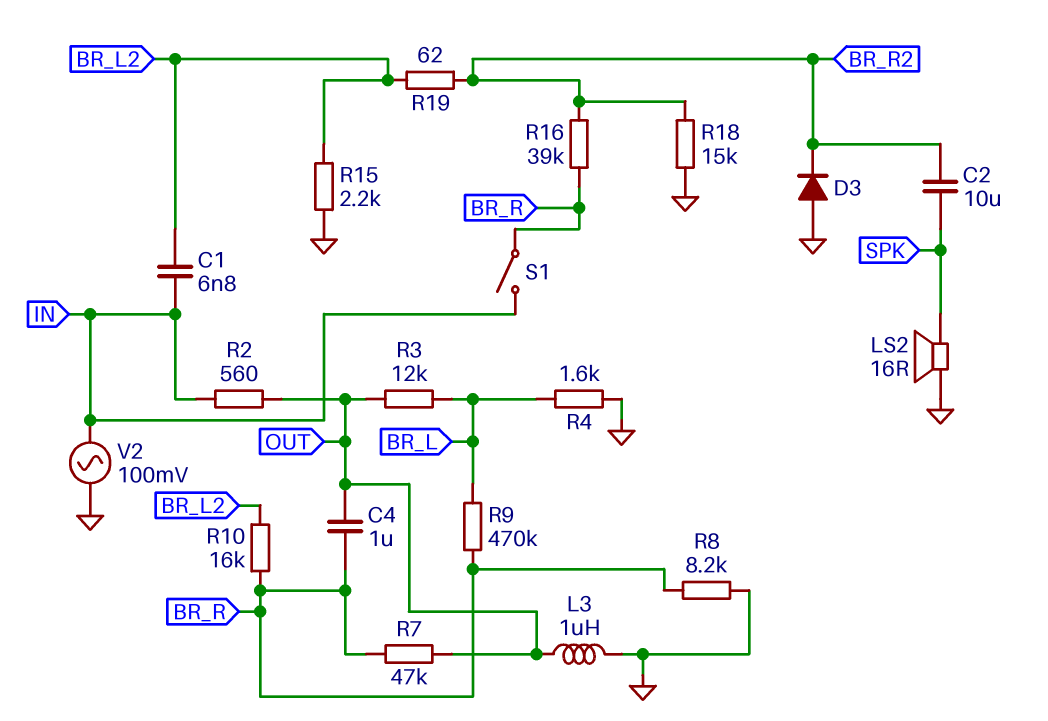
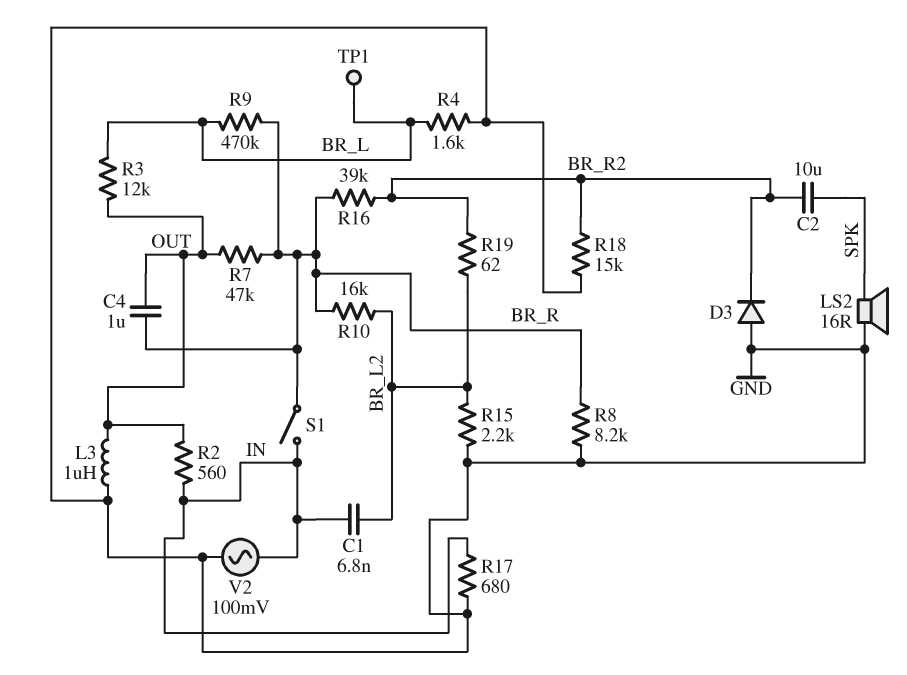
R17: none -> 680 (GND, IN)
TP1: none -> test point (BR_L)

